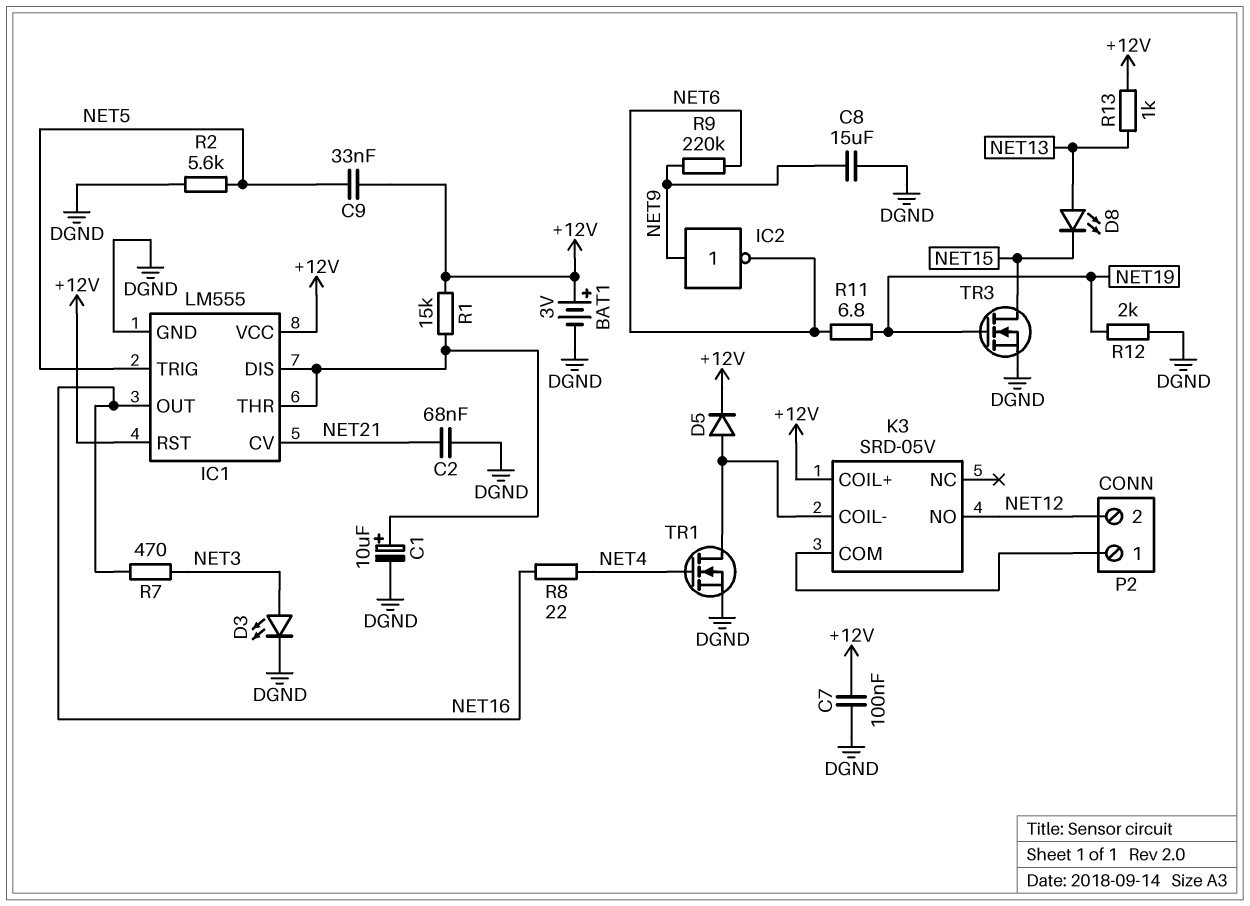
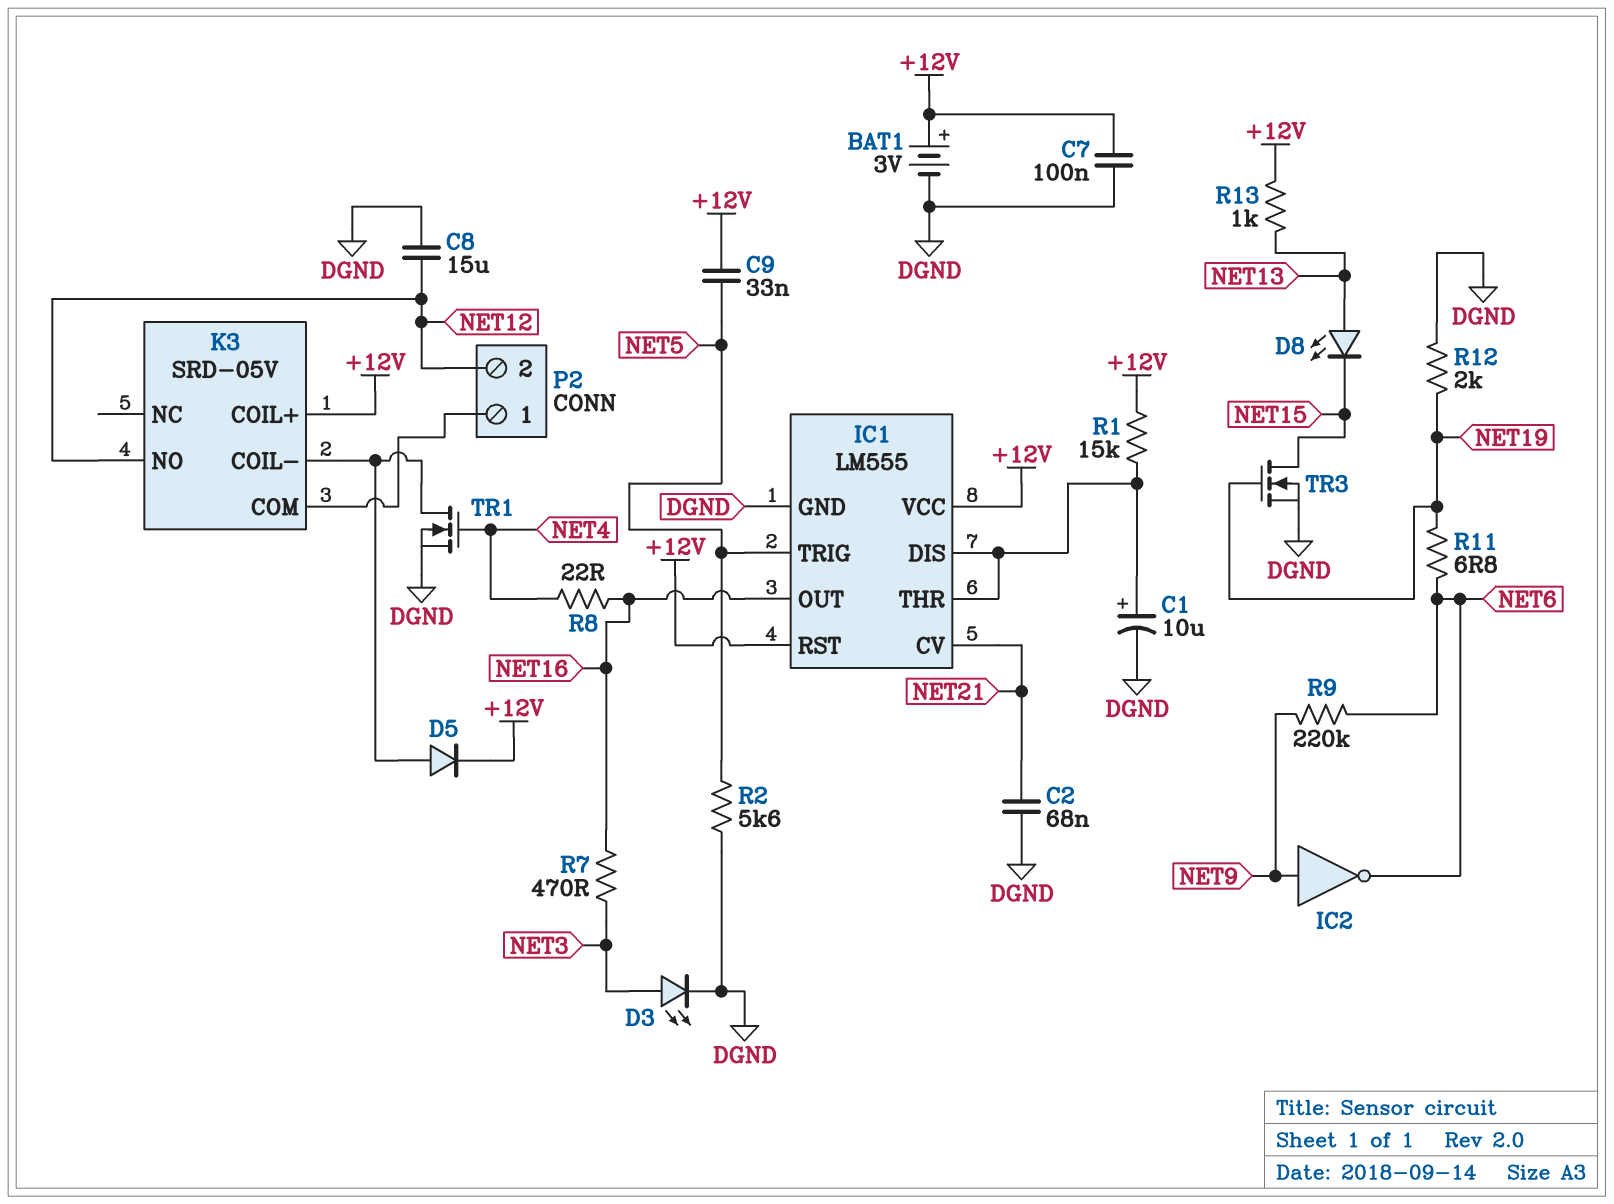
C8: 15uF (DGND, NET9) -> 15uF (DGND, NET12)

